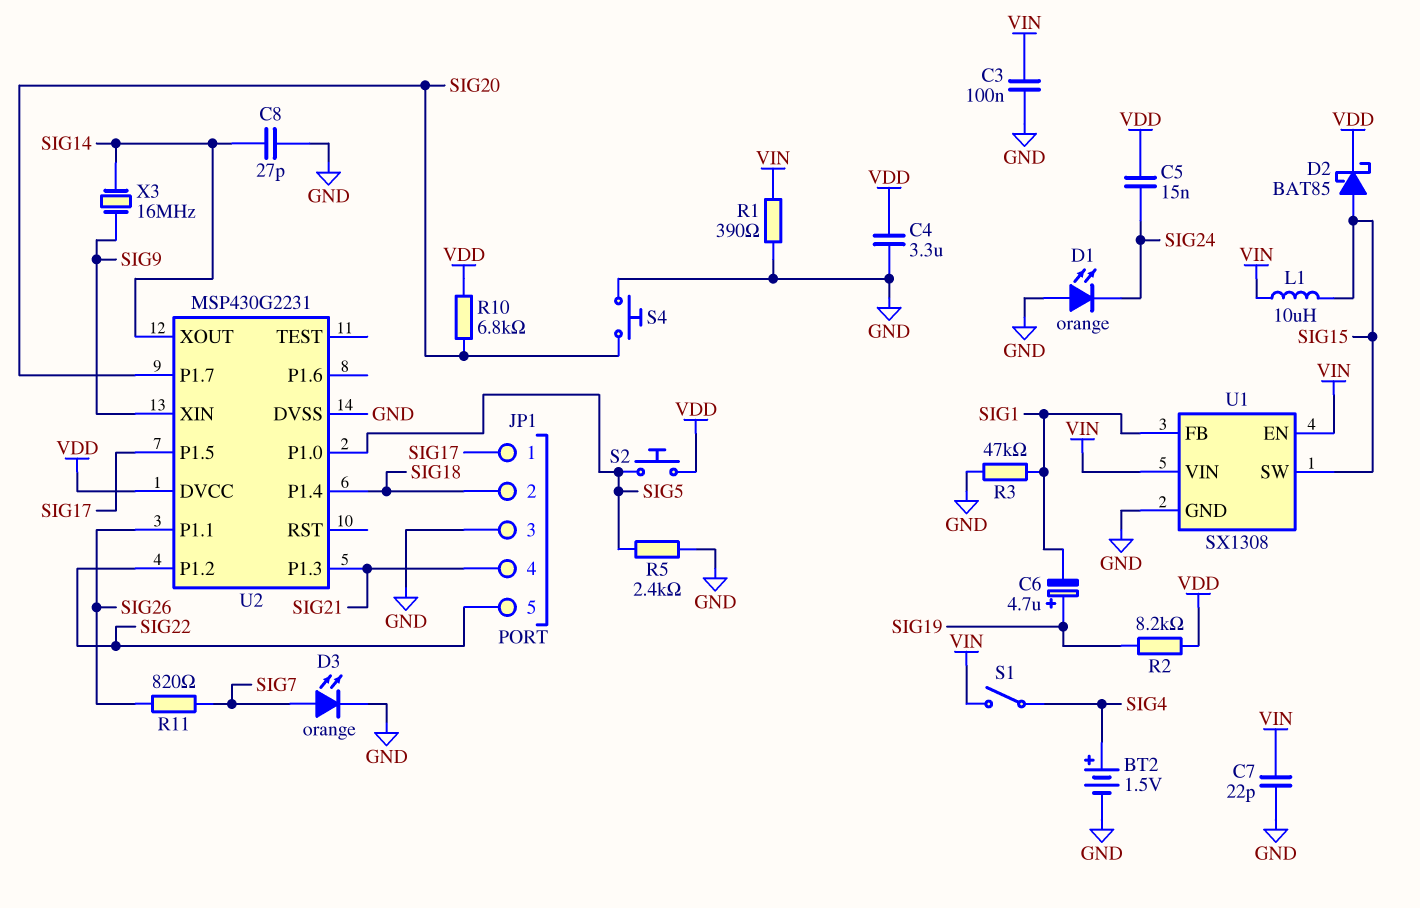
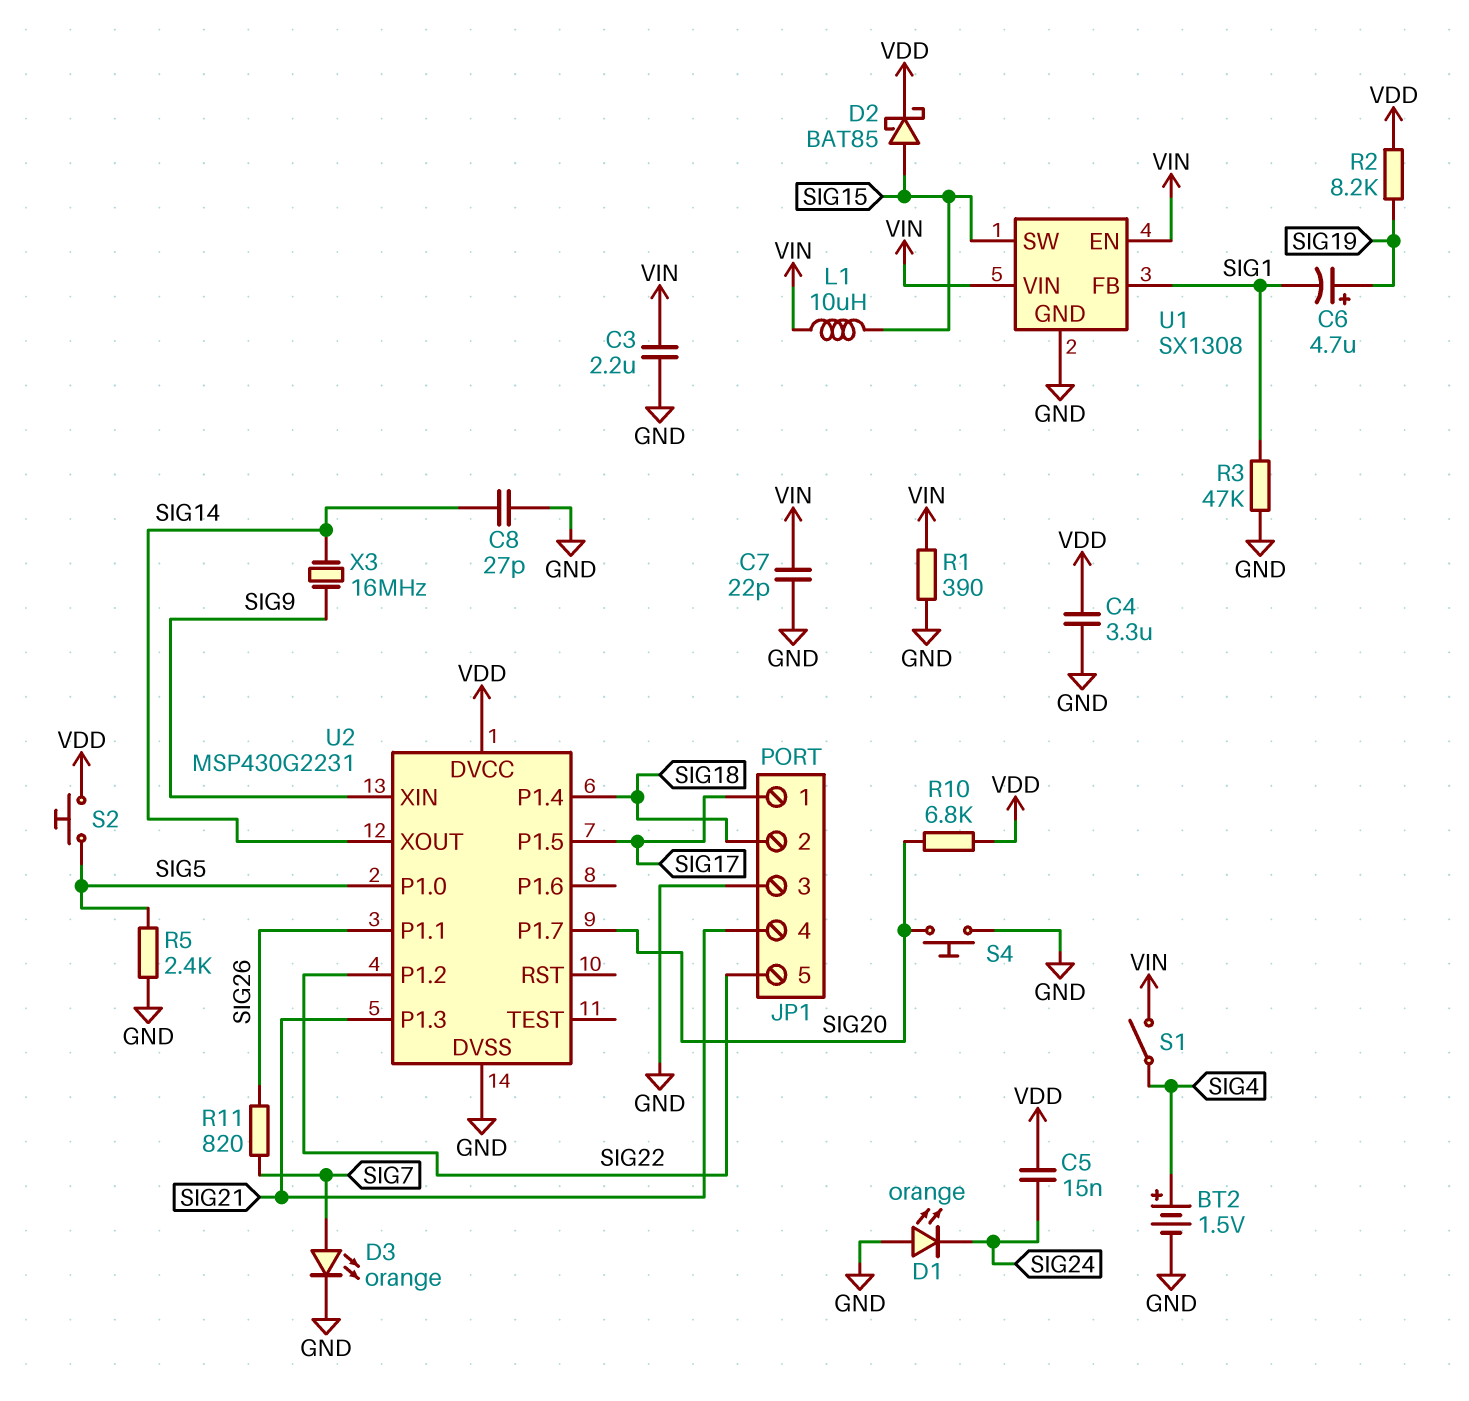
C3: 100nF (GND, VIN) -> 2.2uF (GND, VIN)

